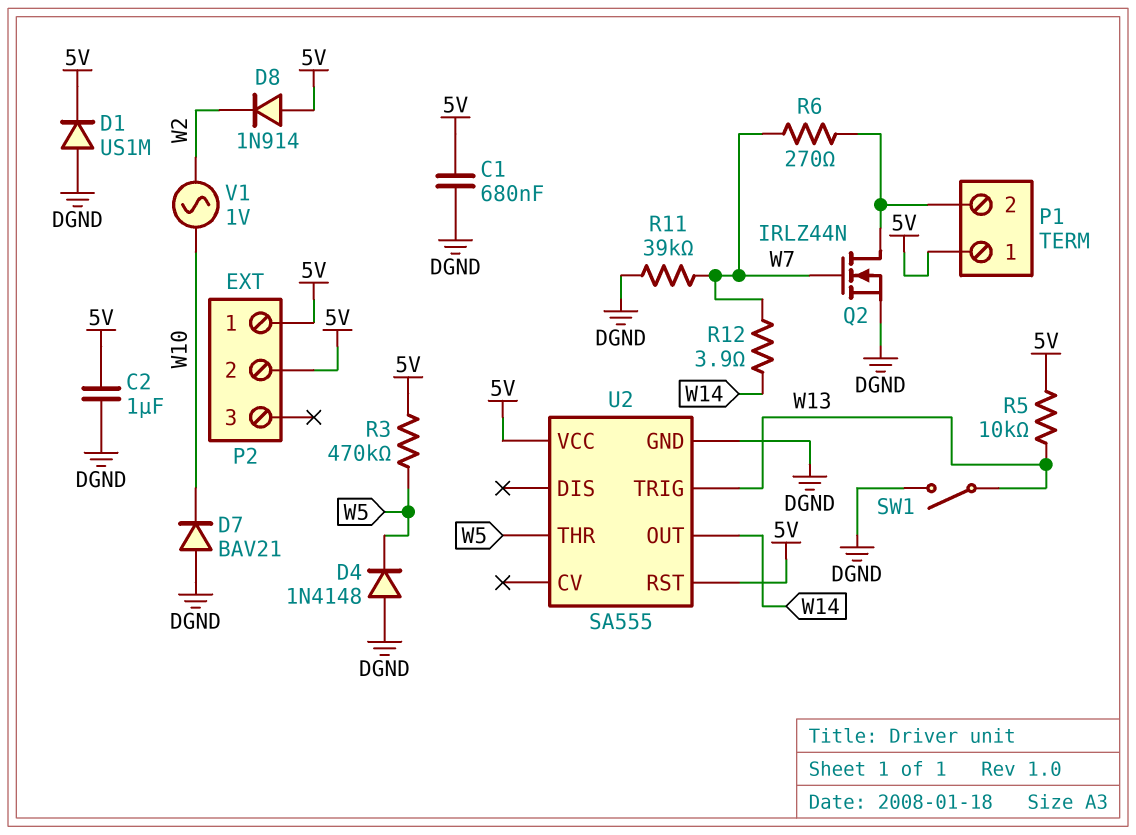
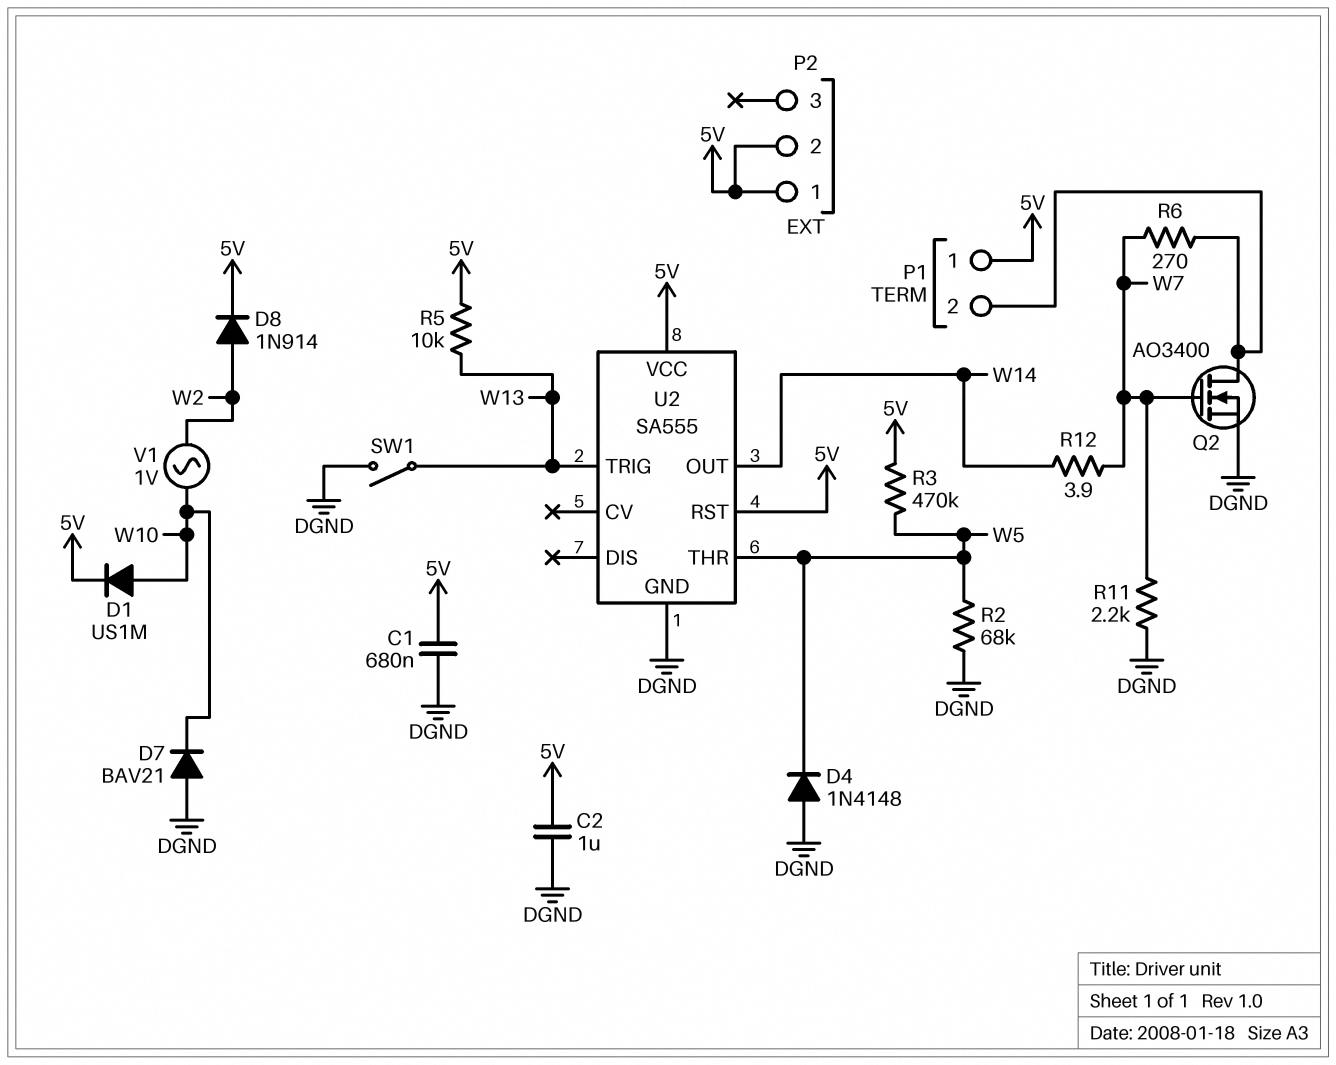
D1: diode US1M (A DGND, K 5V) -> diode US1M (A W10, K 5V)
D8: diode 1N914 (A 5V, K W2) -> diode 1N914 (A W2, K 5V)
Q2: NMOS IRLZ44N (G W7, D P1/2, S DGND) -> NMOS AO3400 (G W7, D P1/2, S DGND)
R2: none -> 68k (DGND, W5)
R11: 39k (DGND, W7) -> 2.2k (DGND, W7)

